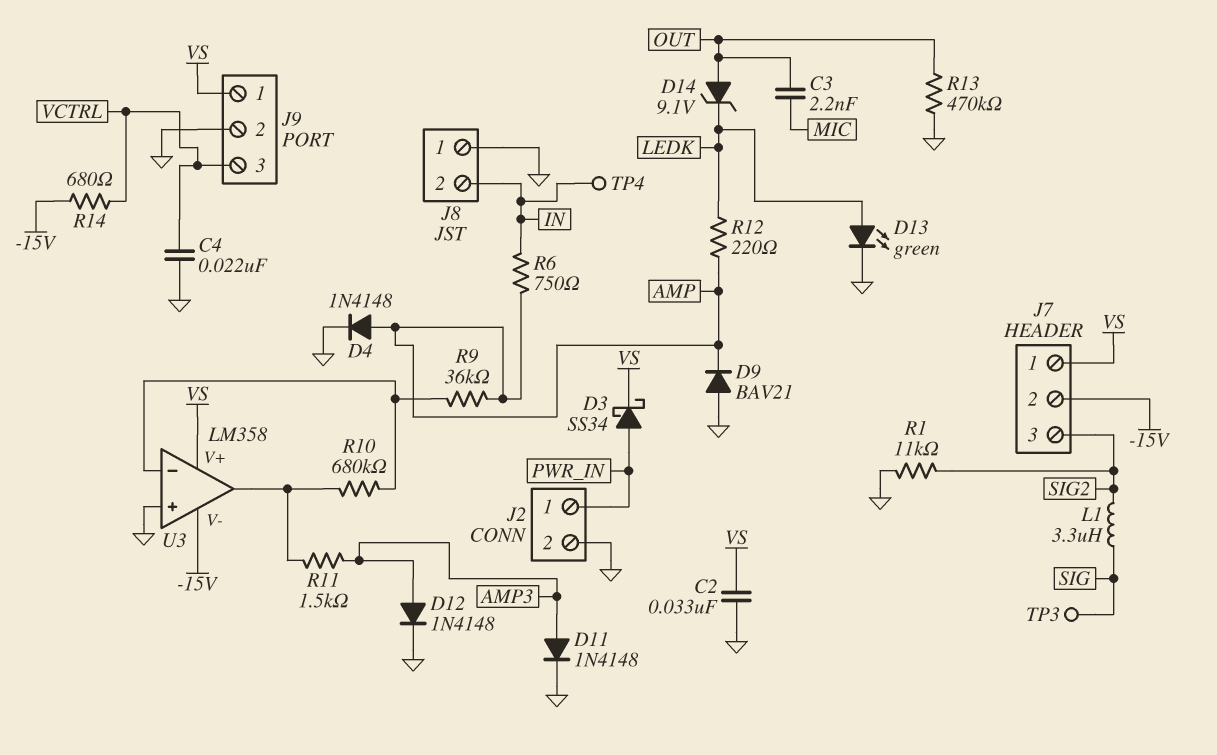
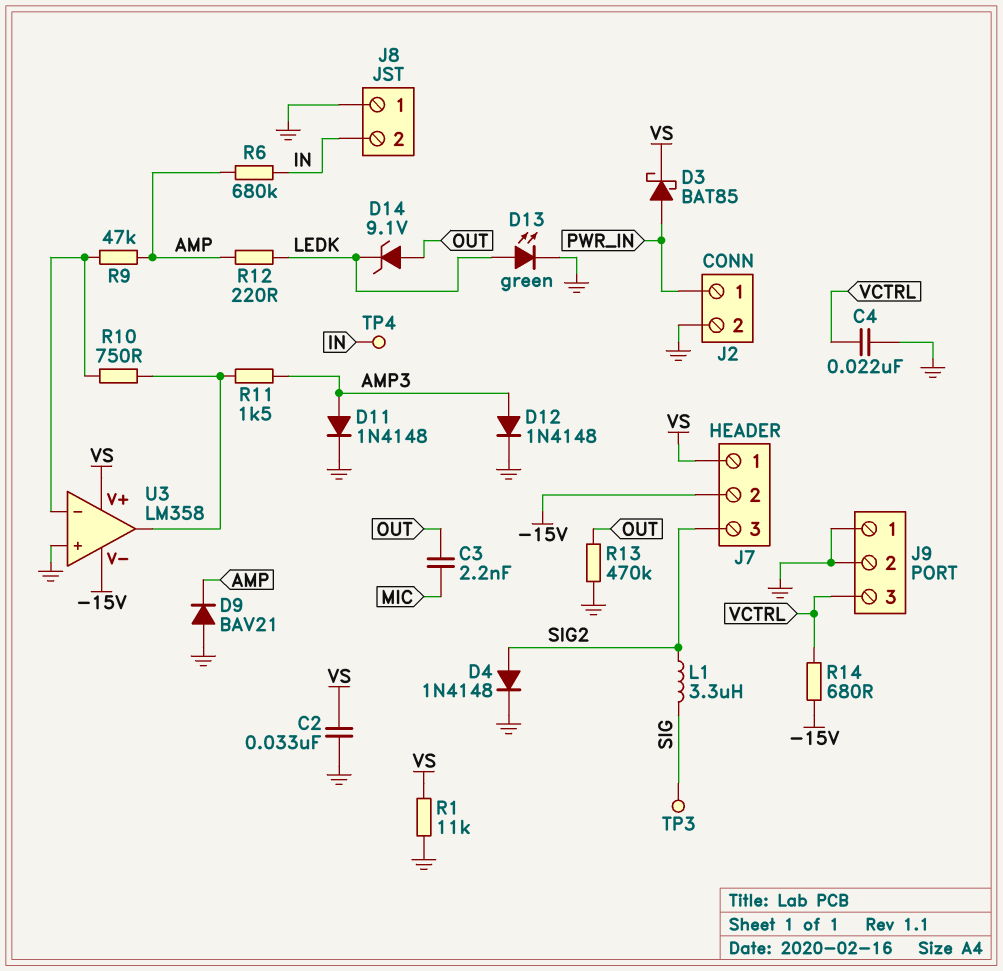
D3: schottky SS34 (A PWR_IN, K VS) -> schottky BAT85 (A PWR_IN, K VS)
D4: diode 1N4148 (A AMP, K GND) -> diode 1N4148 (A SIG2, K GND)
J9 pin 1: VS -> GND
R1: 11k (GND, SIG2) -> 11k (GND, VS)
R6: 750 (AMP, IN) -> 680k (AMP, IN)
R9: 36k (AMP, U3/in-) -> 47k (AMP, U3/in-)
R10: 680k (U3/in-, U3/out) -> 750 (U3/in-, U3/out)

